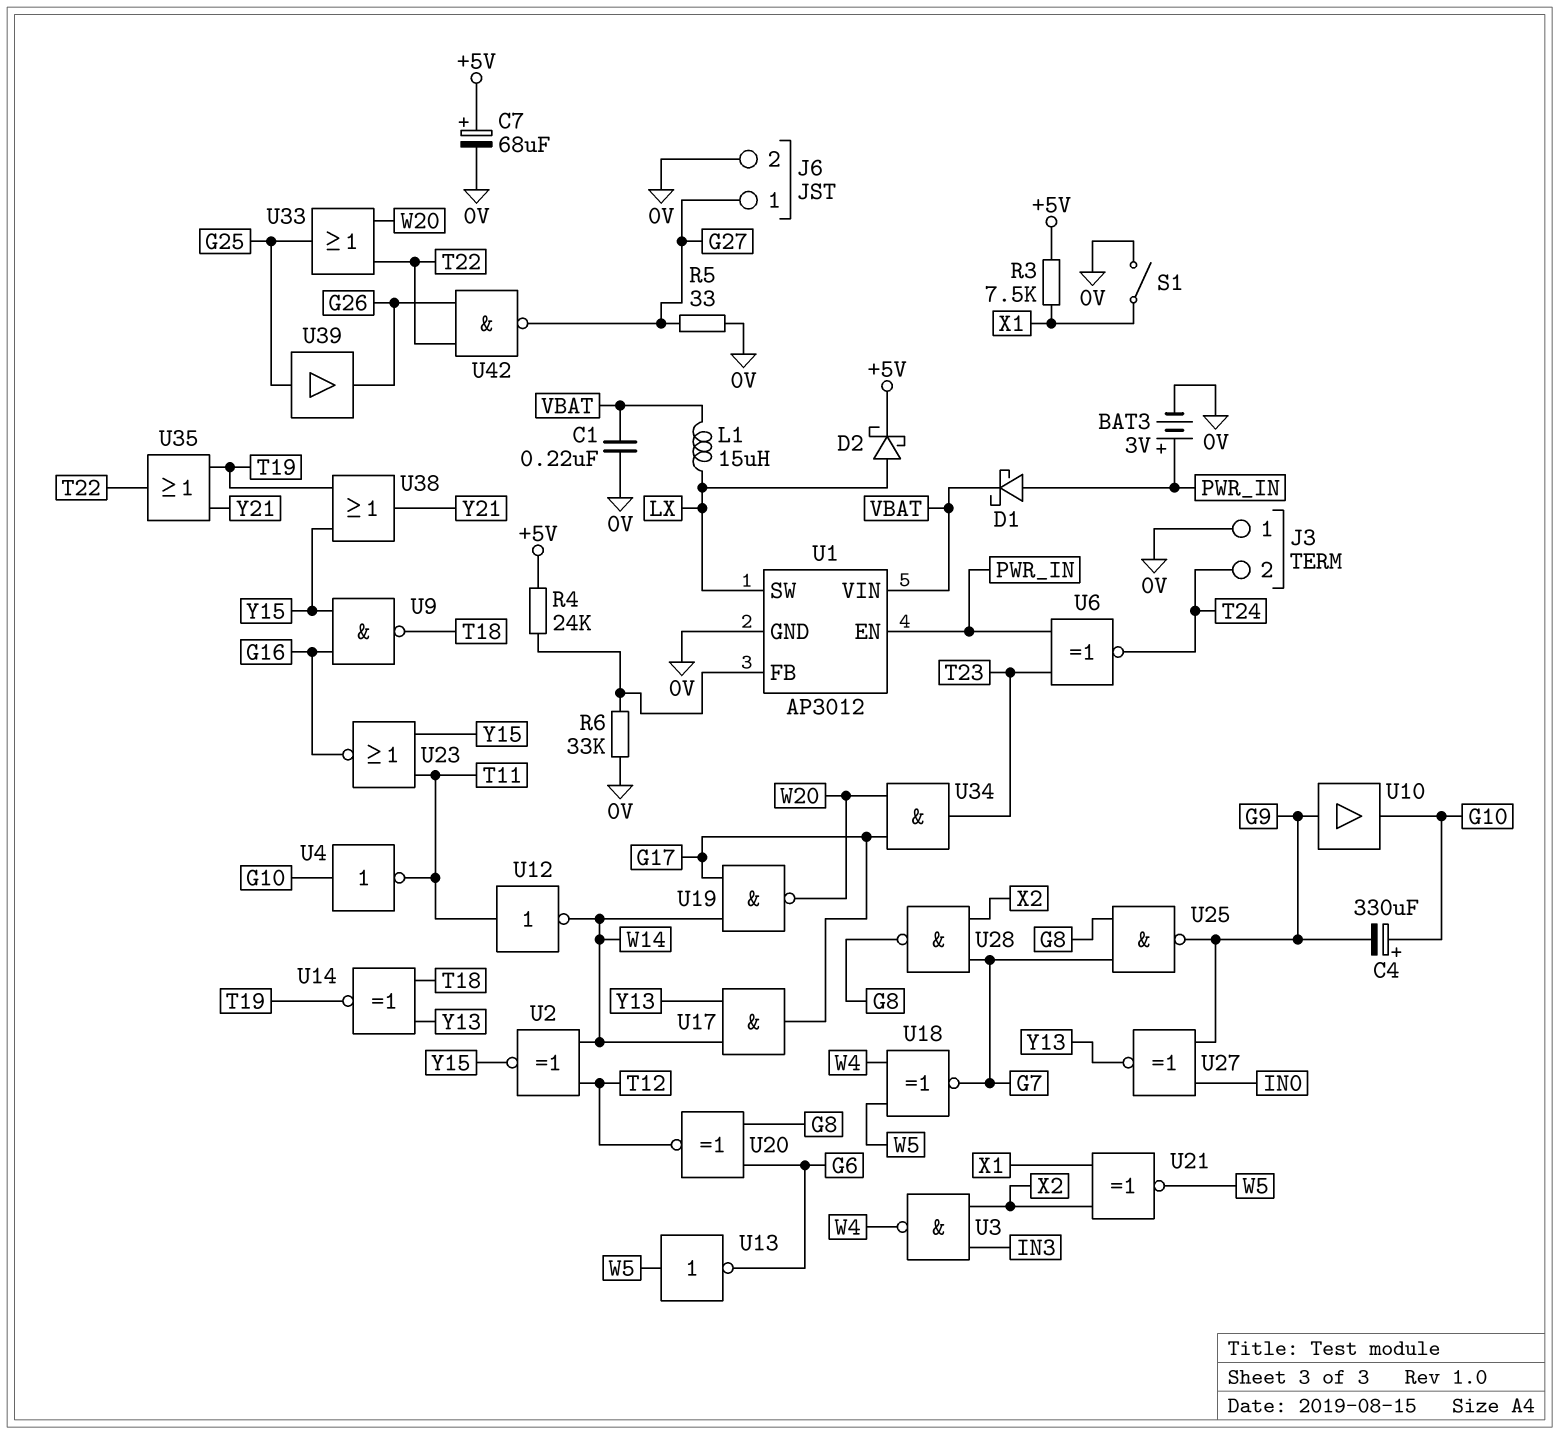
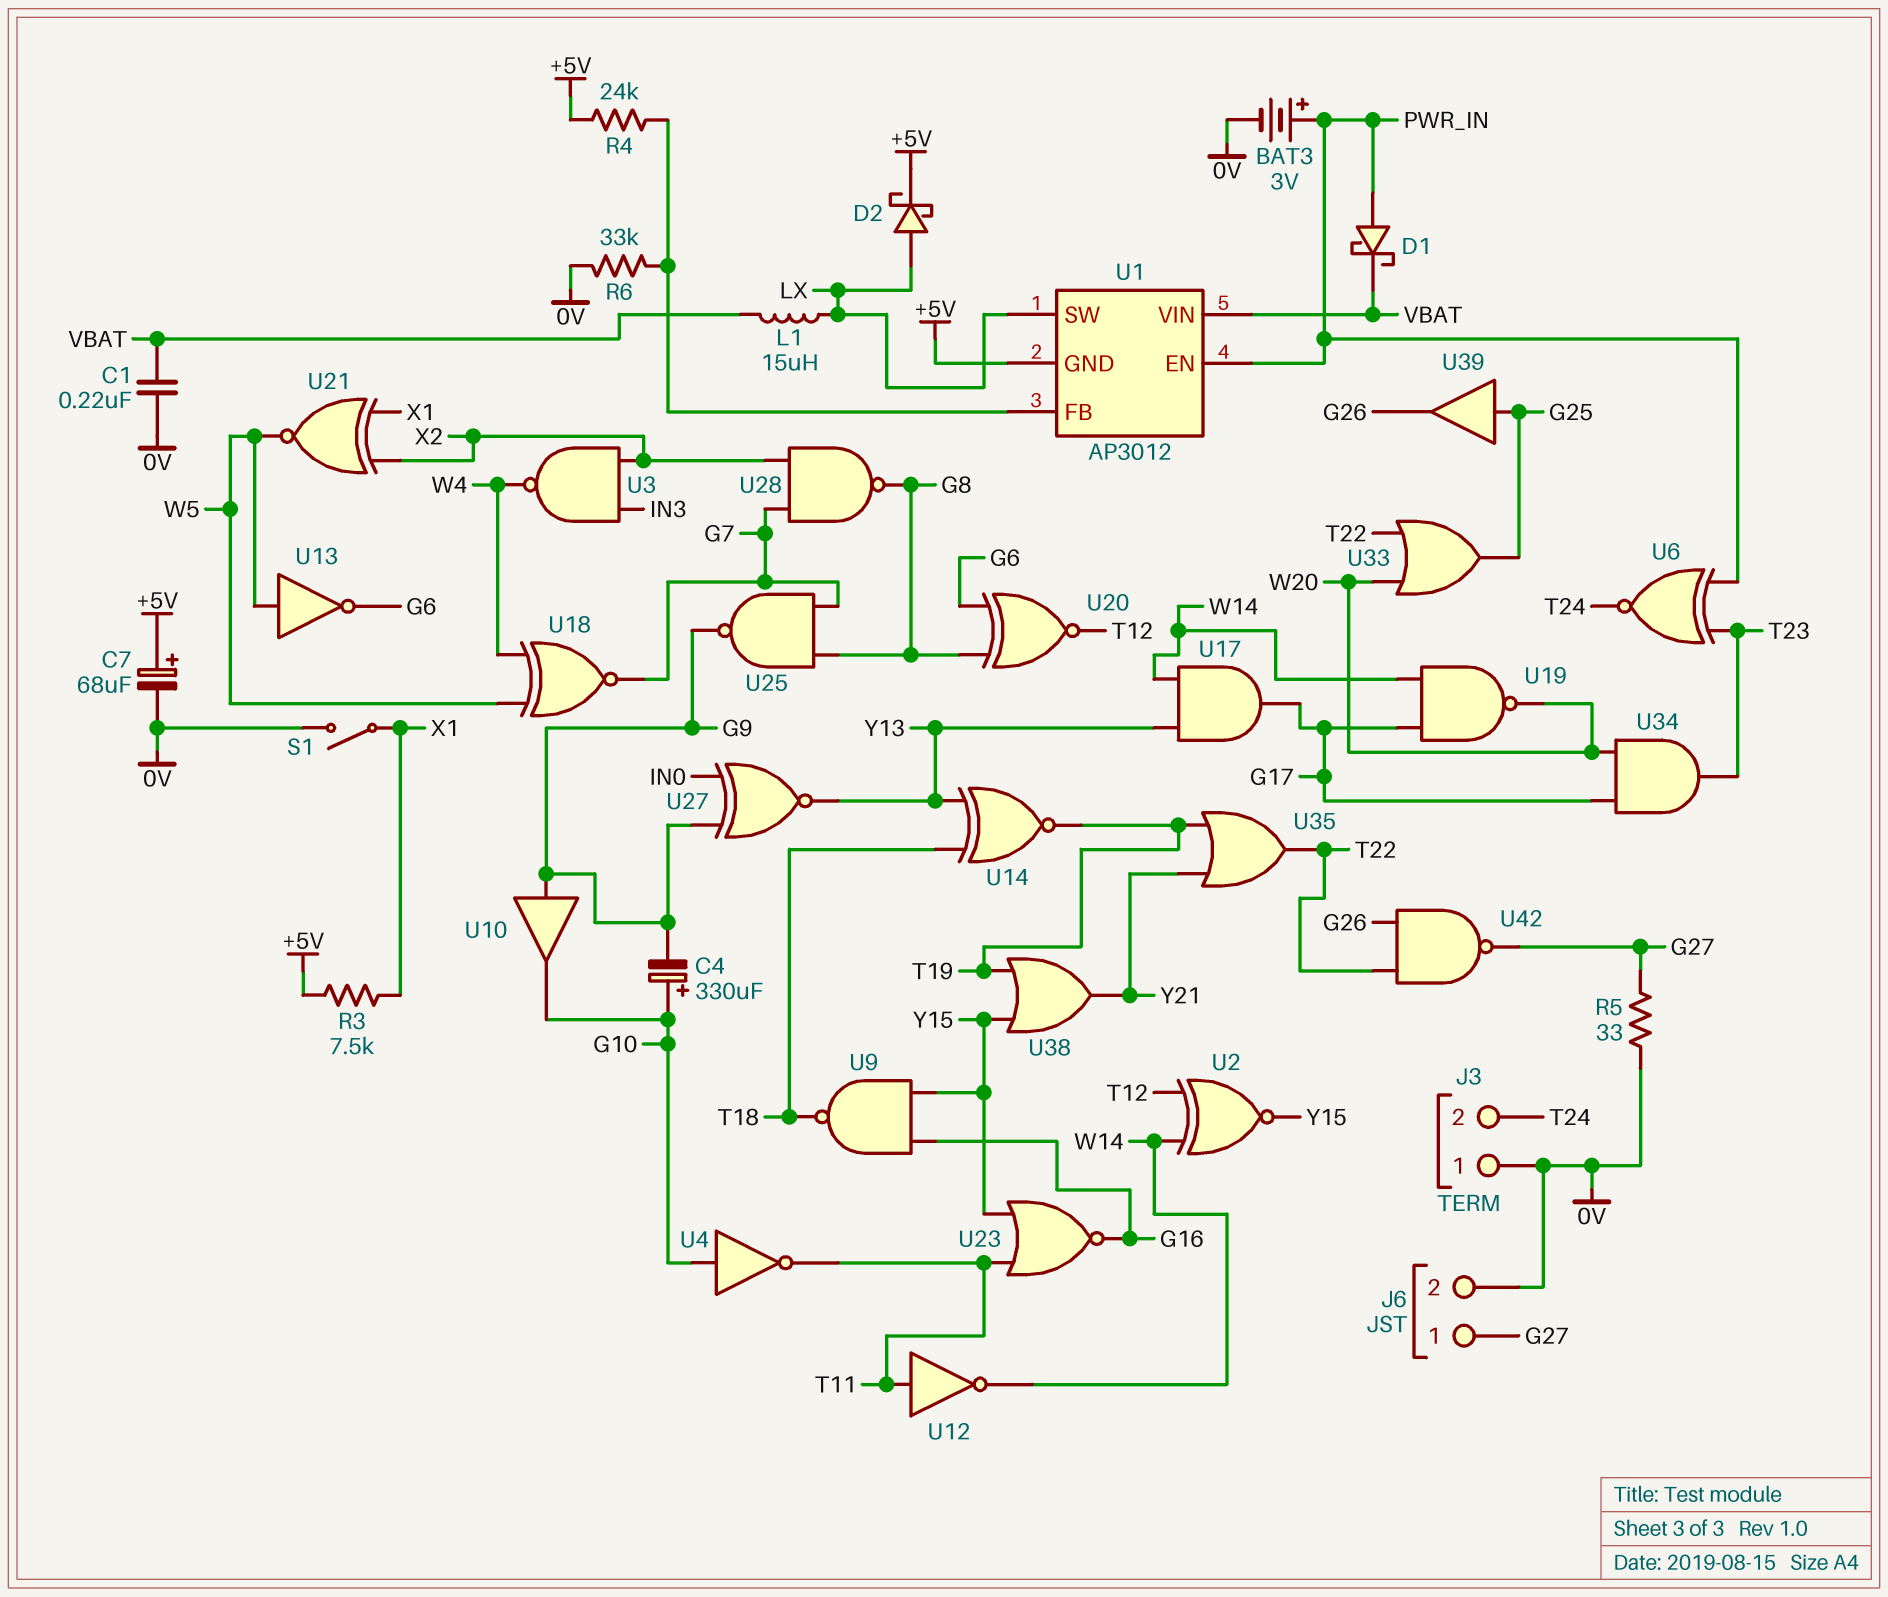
U1 pin GND: 0V -> +5V

